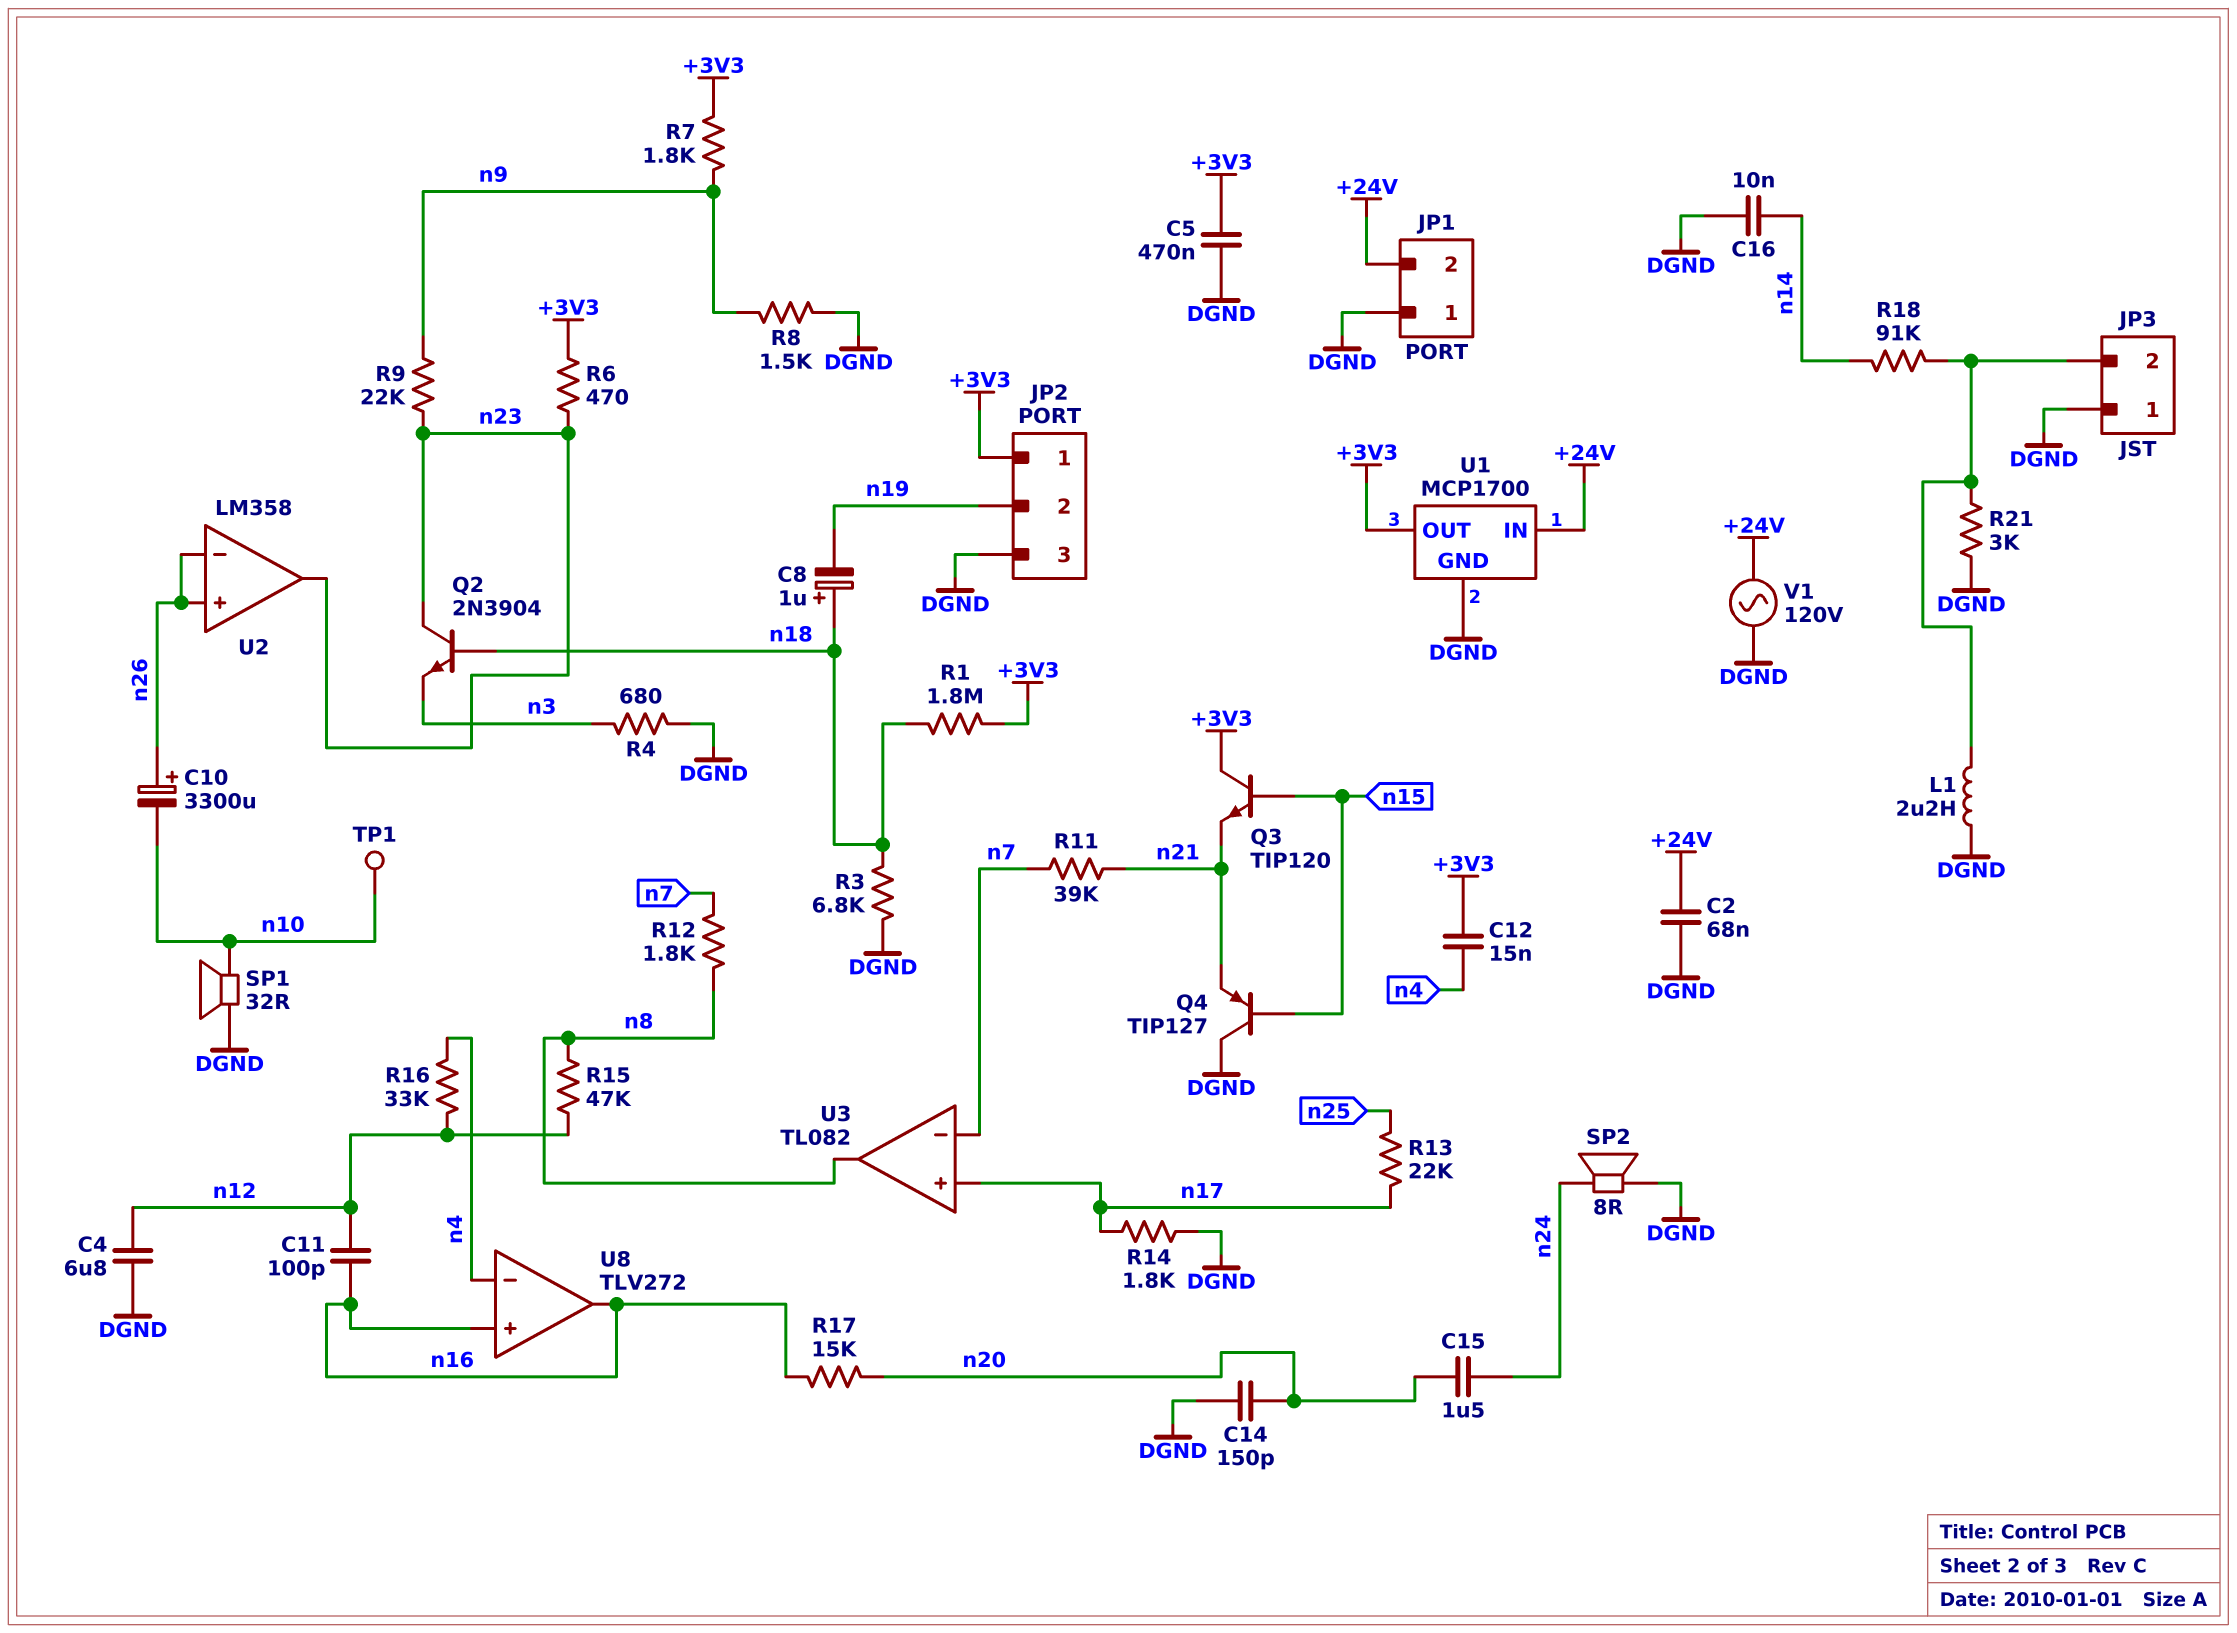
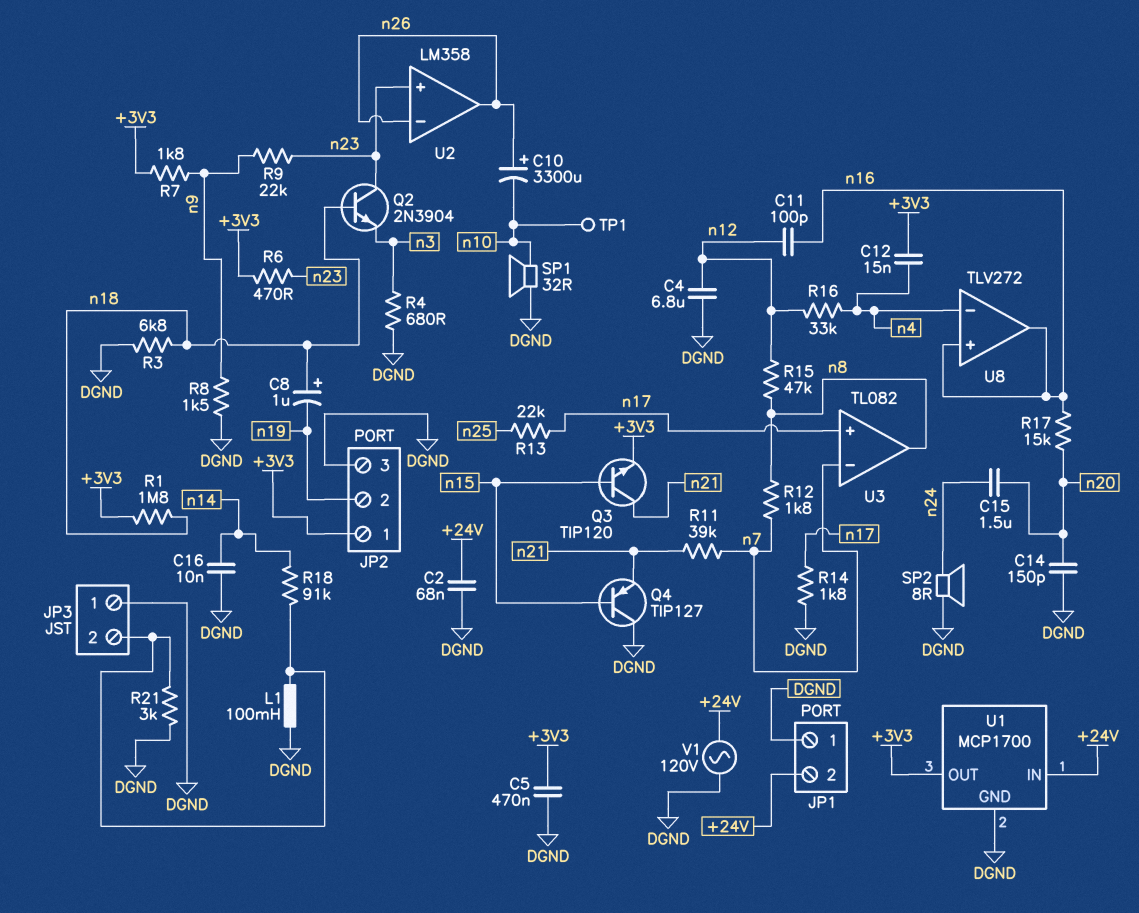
L1: 2.2uH (DGND, JP3/2) -> 100mH (DGND, JP3/2)
Q3: NPN TIP120 (B n15, C +3V3, E n21) -> NPN TIP120 (B n15, C n21, E +3V3)
U2 pin in+: n26 -> n23
U2 pin out: n23 -> n26

